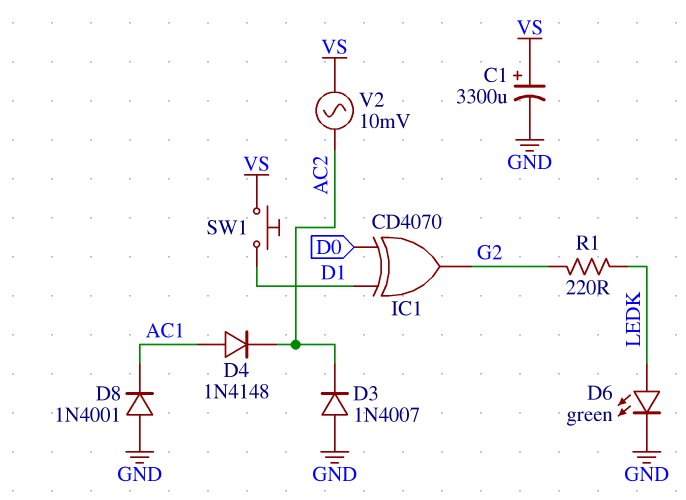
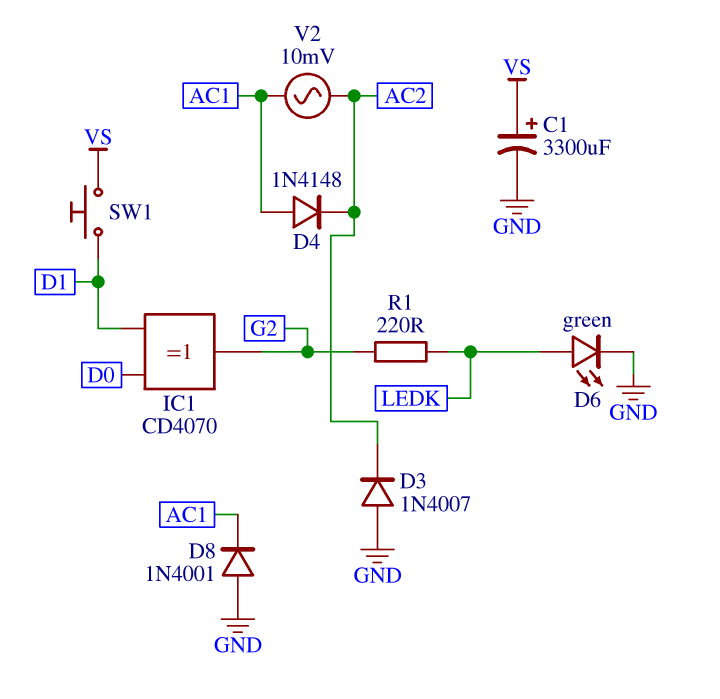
V2: AC 10mV (AC2, VS) -> AC 10mV (AC1, AC2)

